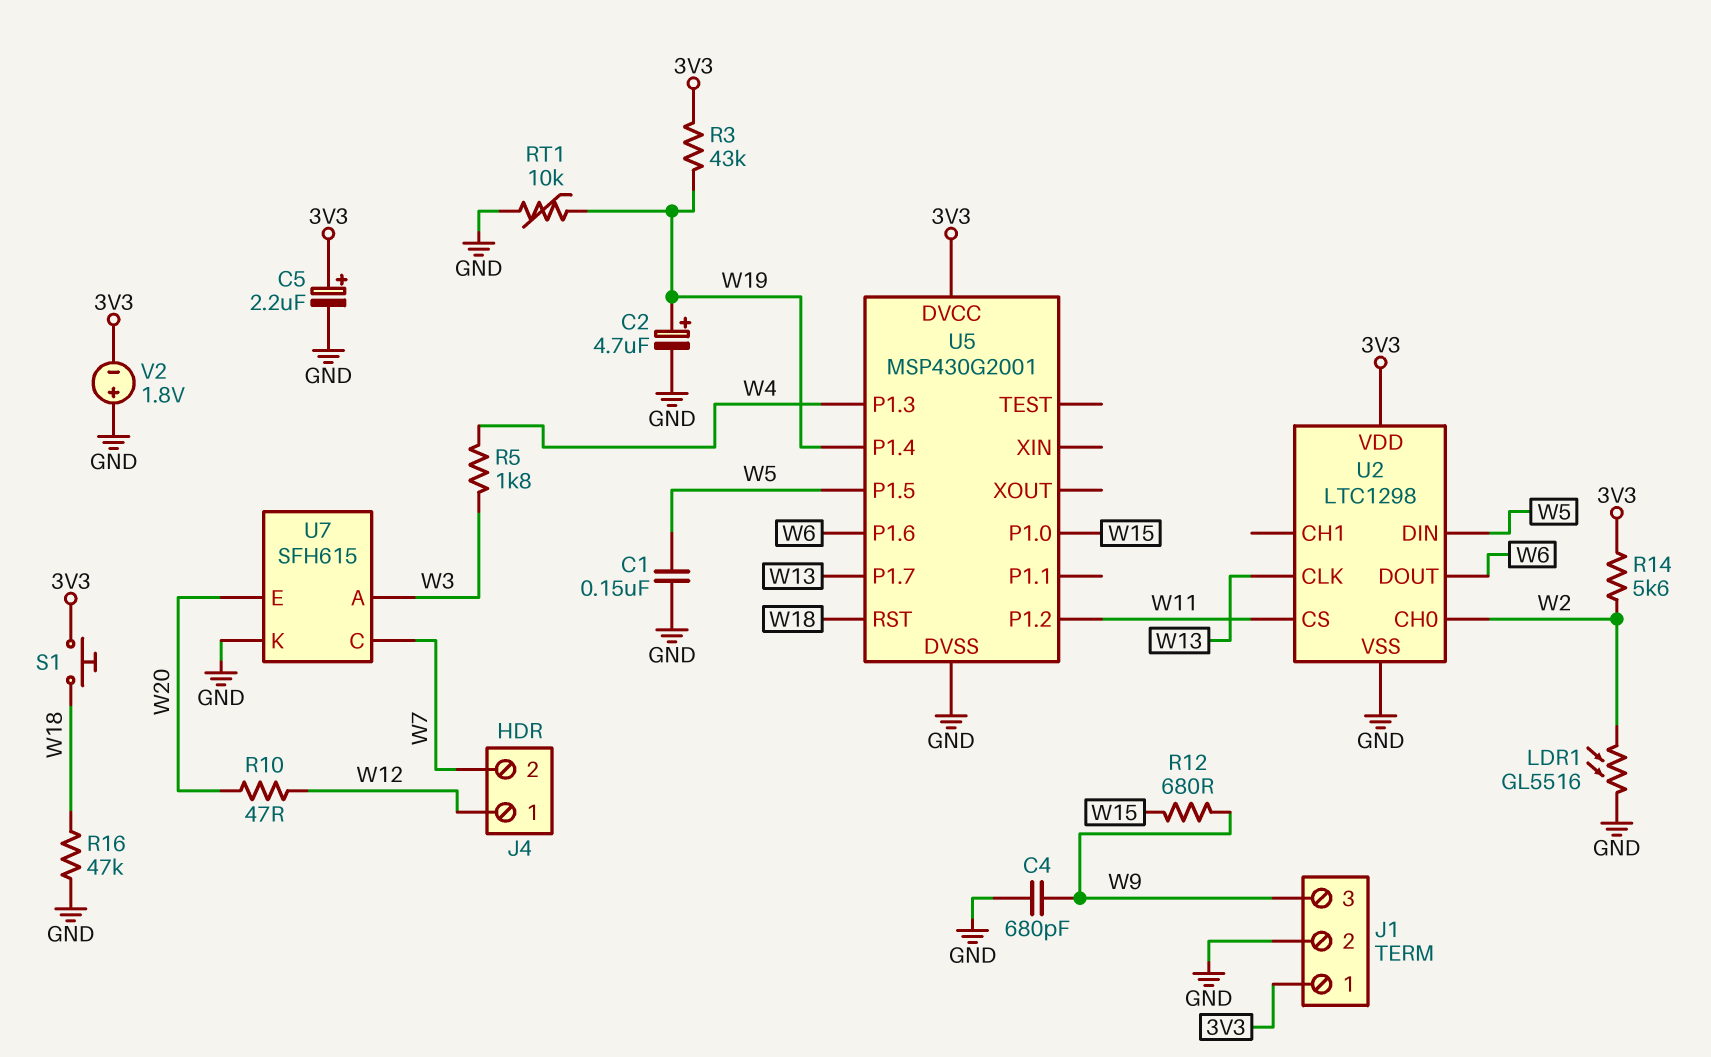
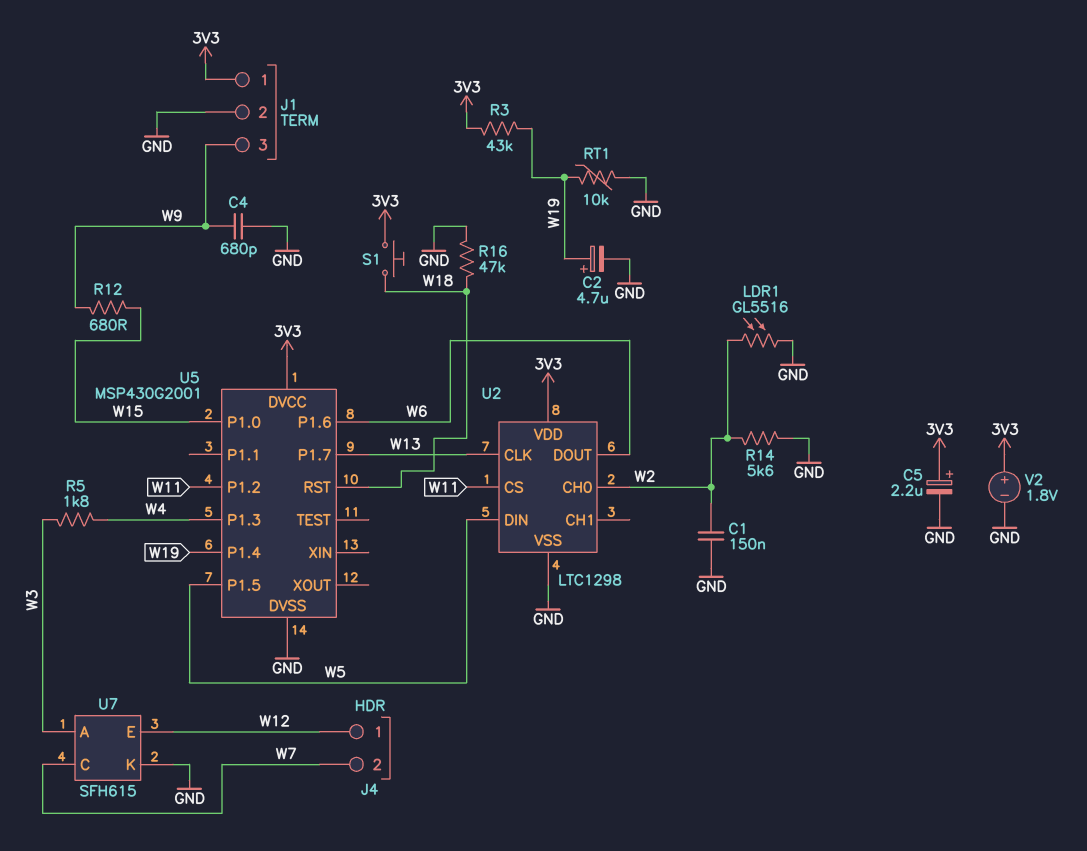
C1: 150nF (GND, W5) -> 150nF (GND, W2)
R10: 47 (W12, W20) -> none
R14: 5.6k (3V3, W2) -> 5.6k (GND, W2)
U7 pin E: W20 -> W12
V2: 1.8V (plus GND, minus 3V3) -> 1.8V (plus 3V3, minus GND)

